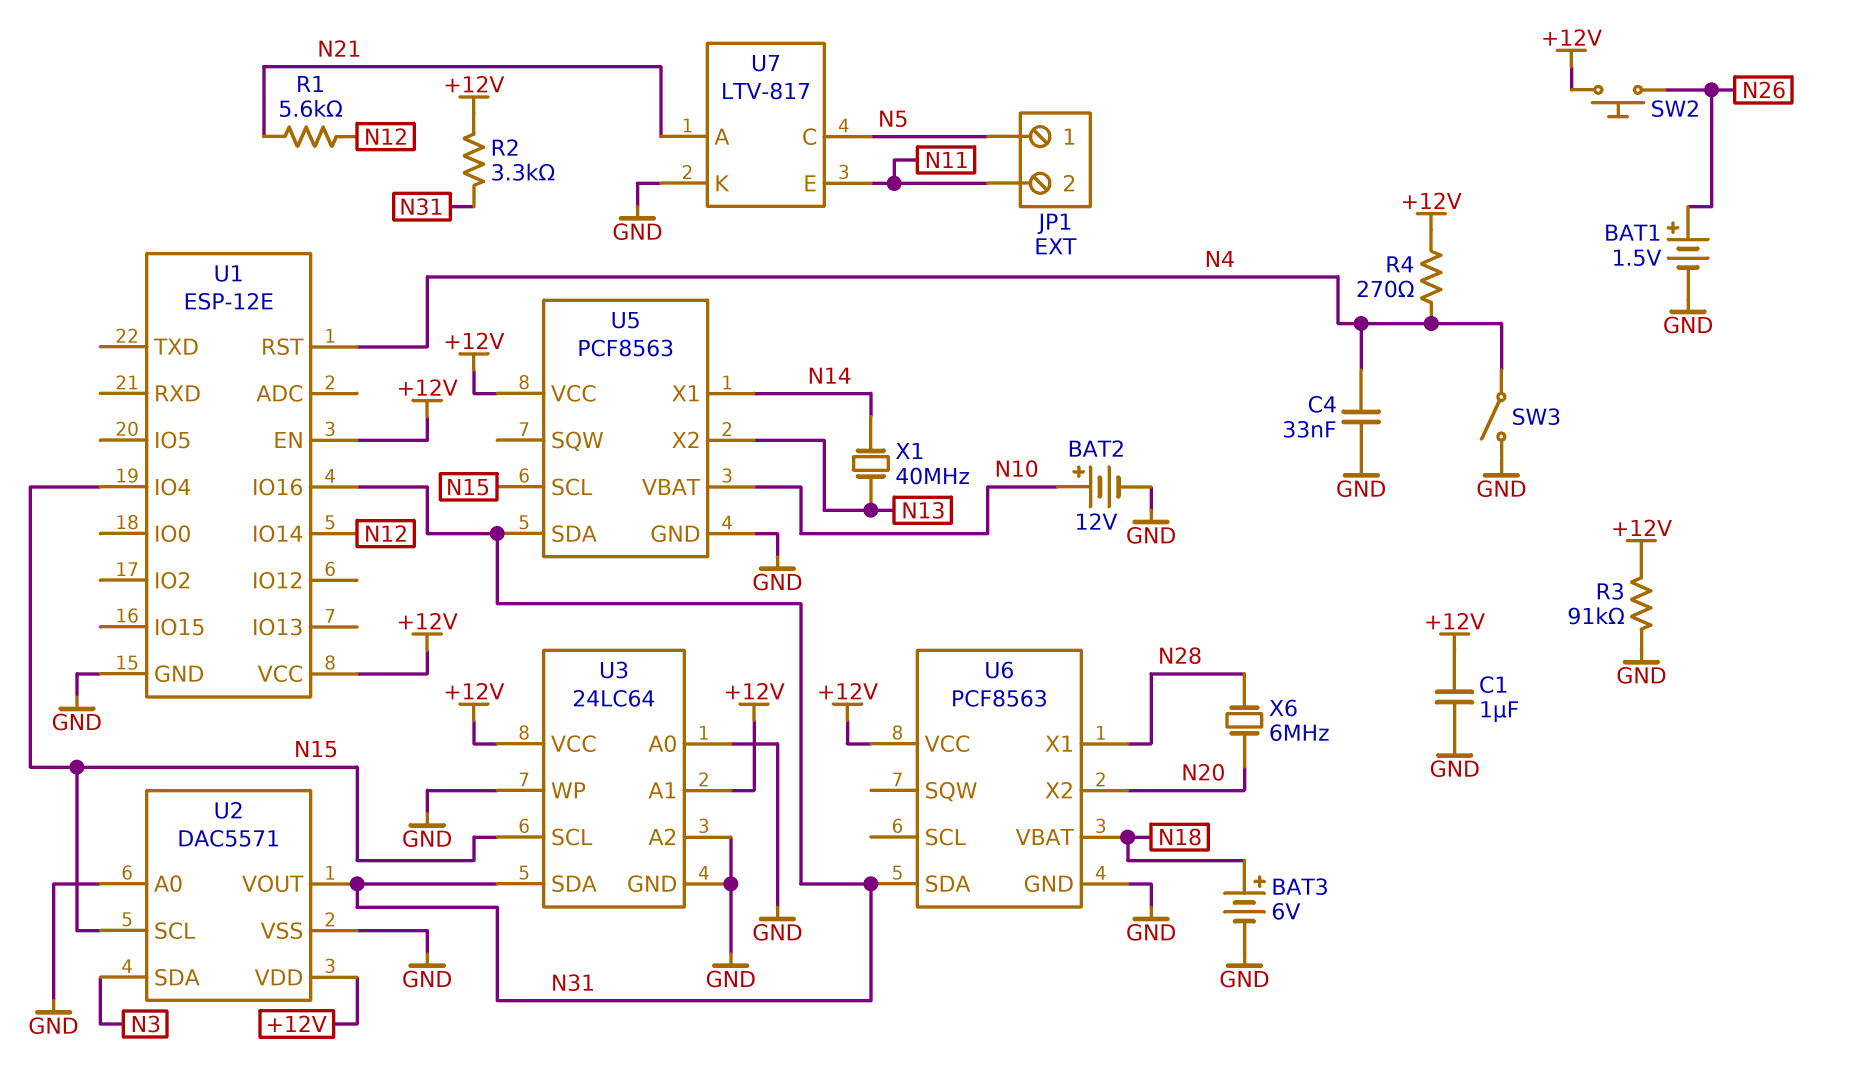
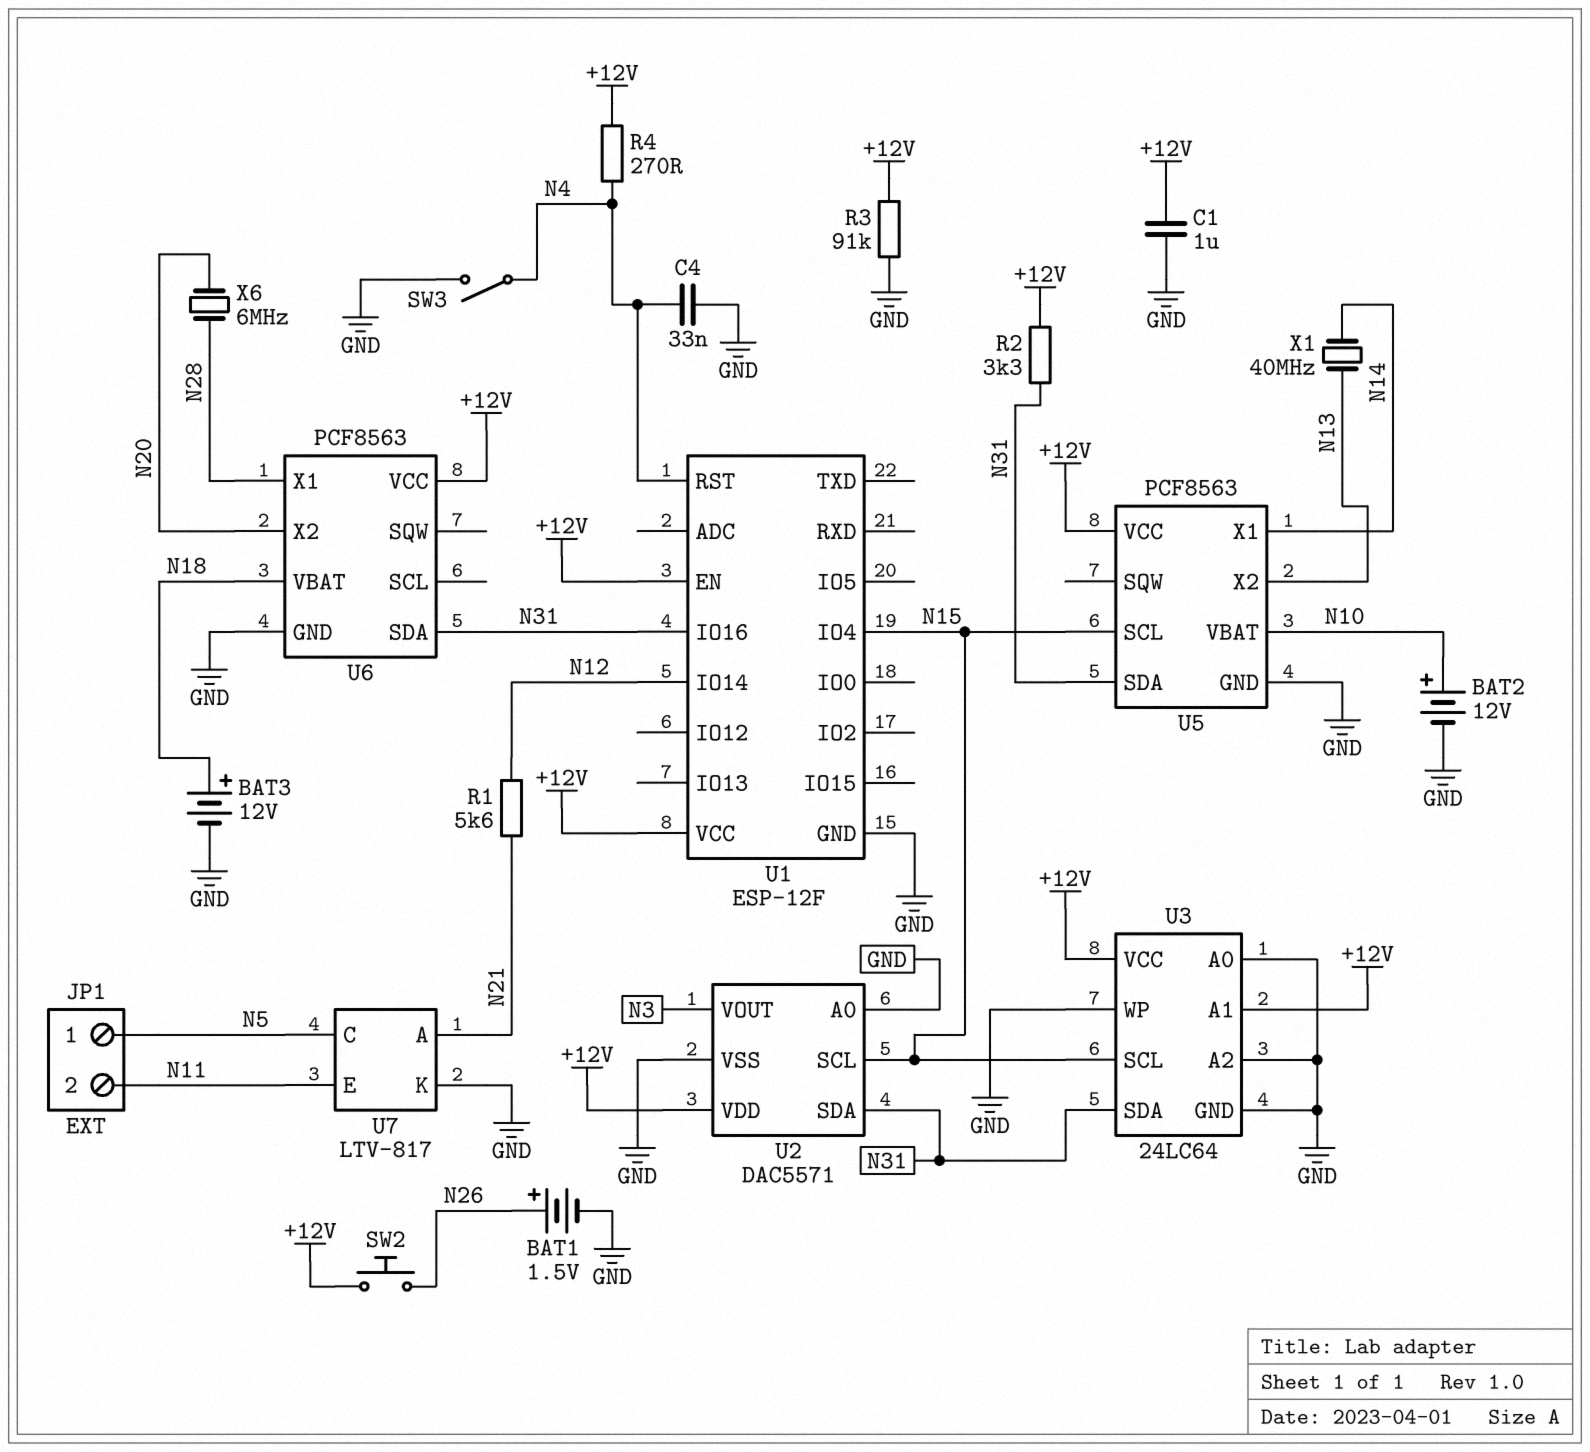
BAT3: 6V (plus N18, minus GND) -> 12V (plus N18, minus GND)
U1: ESP-12E -> ESP-12F
U2 pin SDA: N3 -> N31
U2 pin VOUT: N31 -> N3

